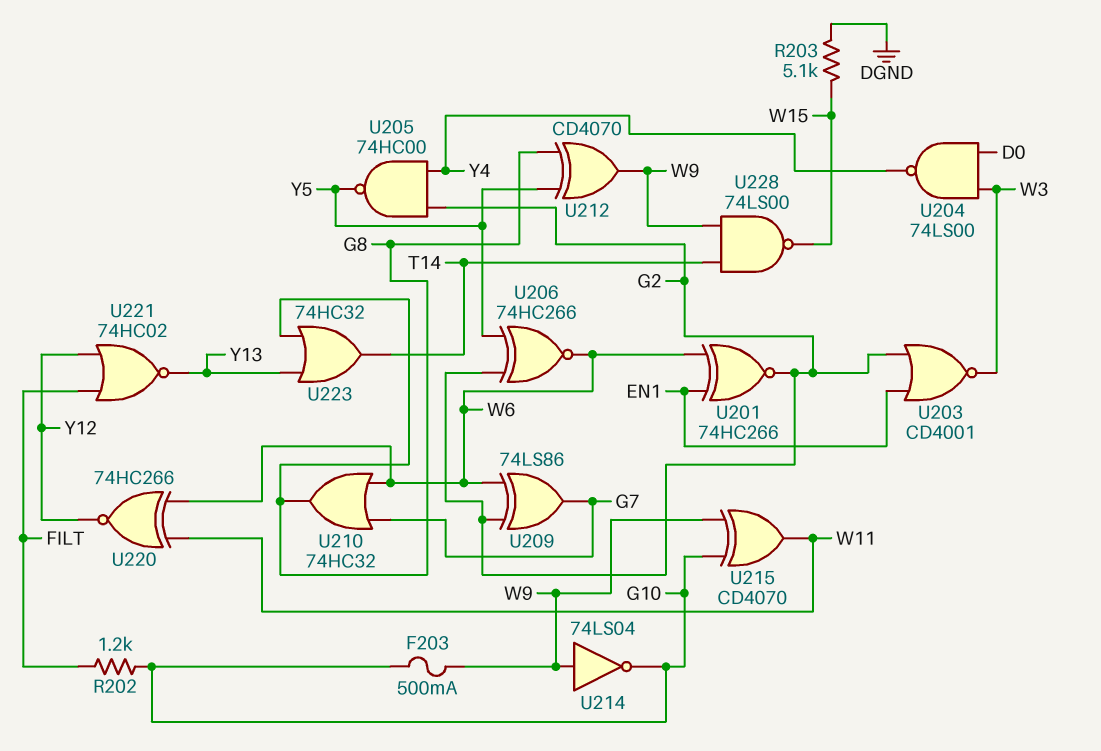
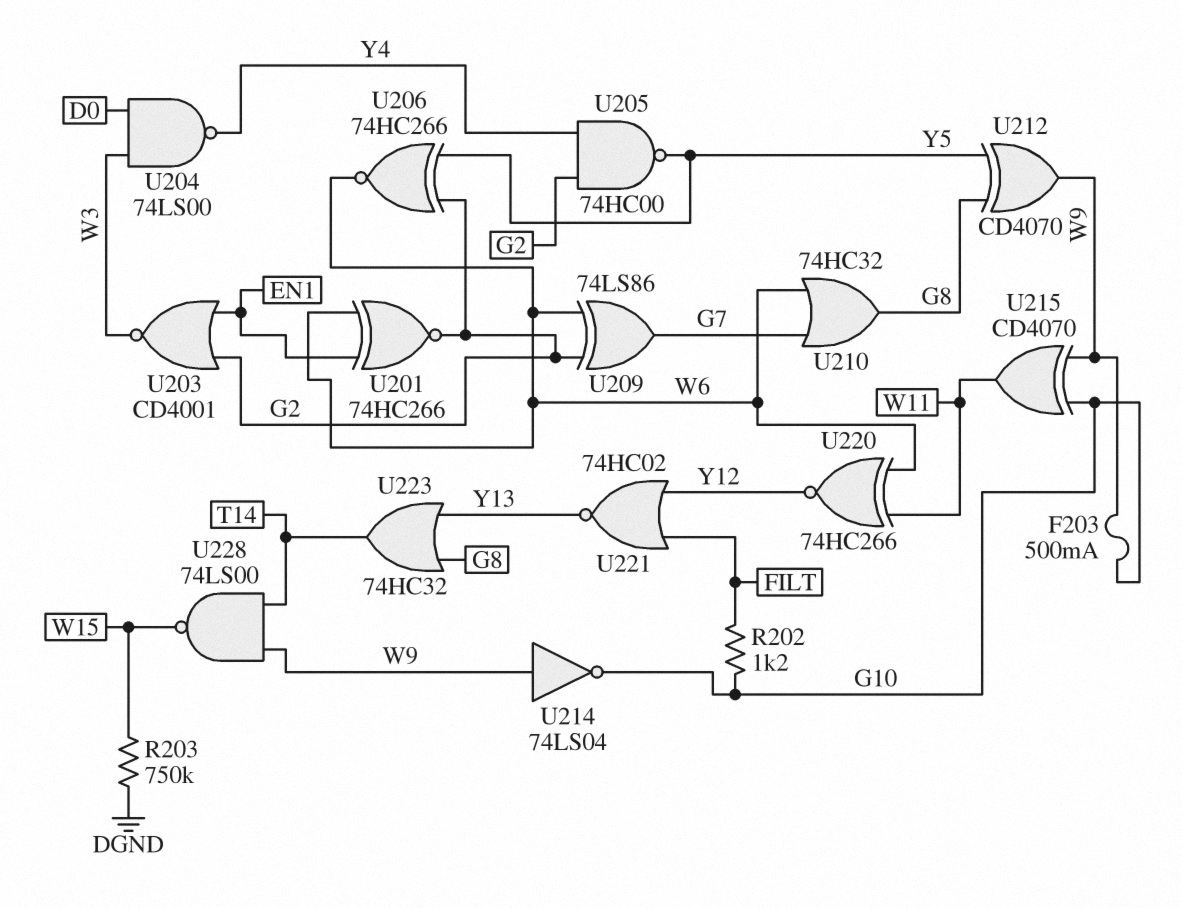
R203: 5.1k (DGND, W15) -> 750k (DGND, W15)

